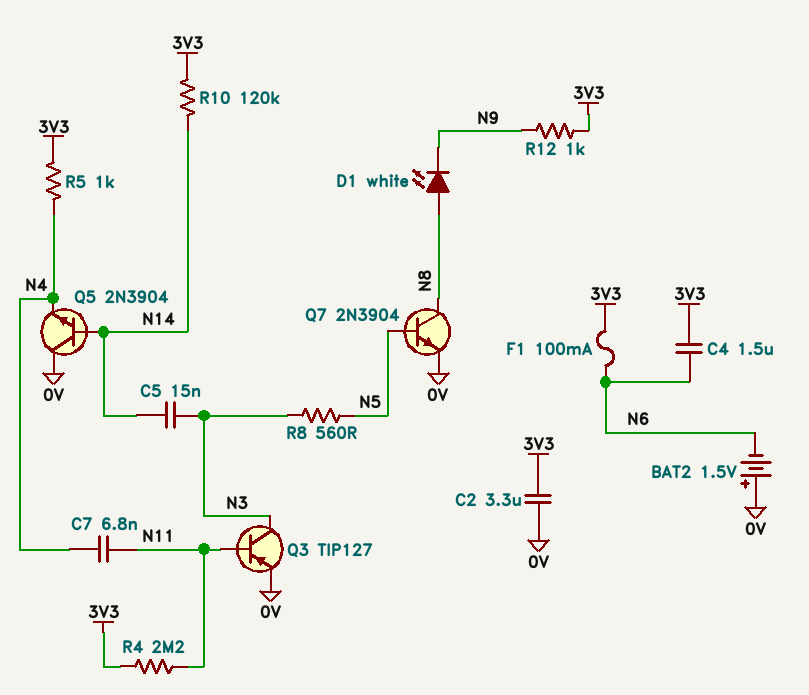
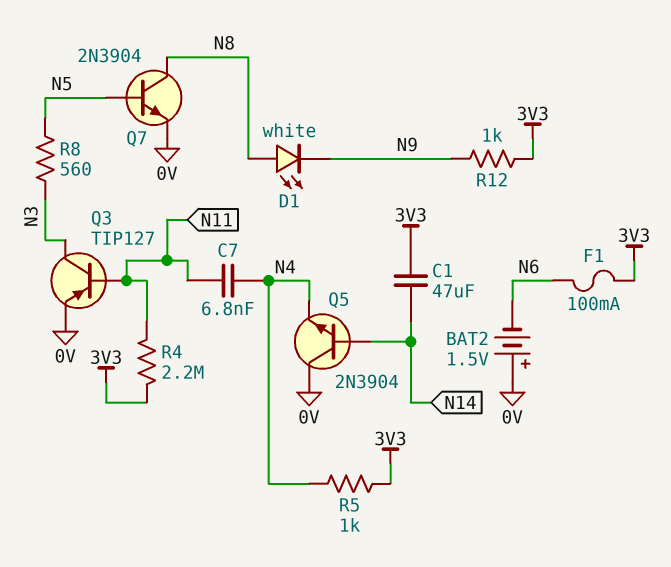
C1: none -> 47uF (3V3, N14)
C2: 3.3uF (0V, 3V3) -> none
C4: 1.5uF (3V3, N6) -> none
C5: 15nF (N3, N14) -> none
R10: 120k (3V3, N14) -> none

